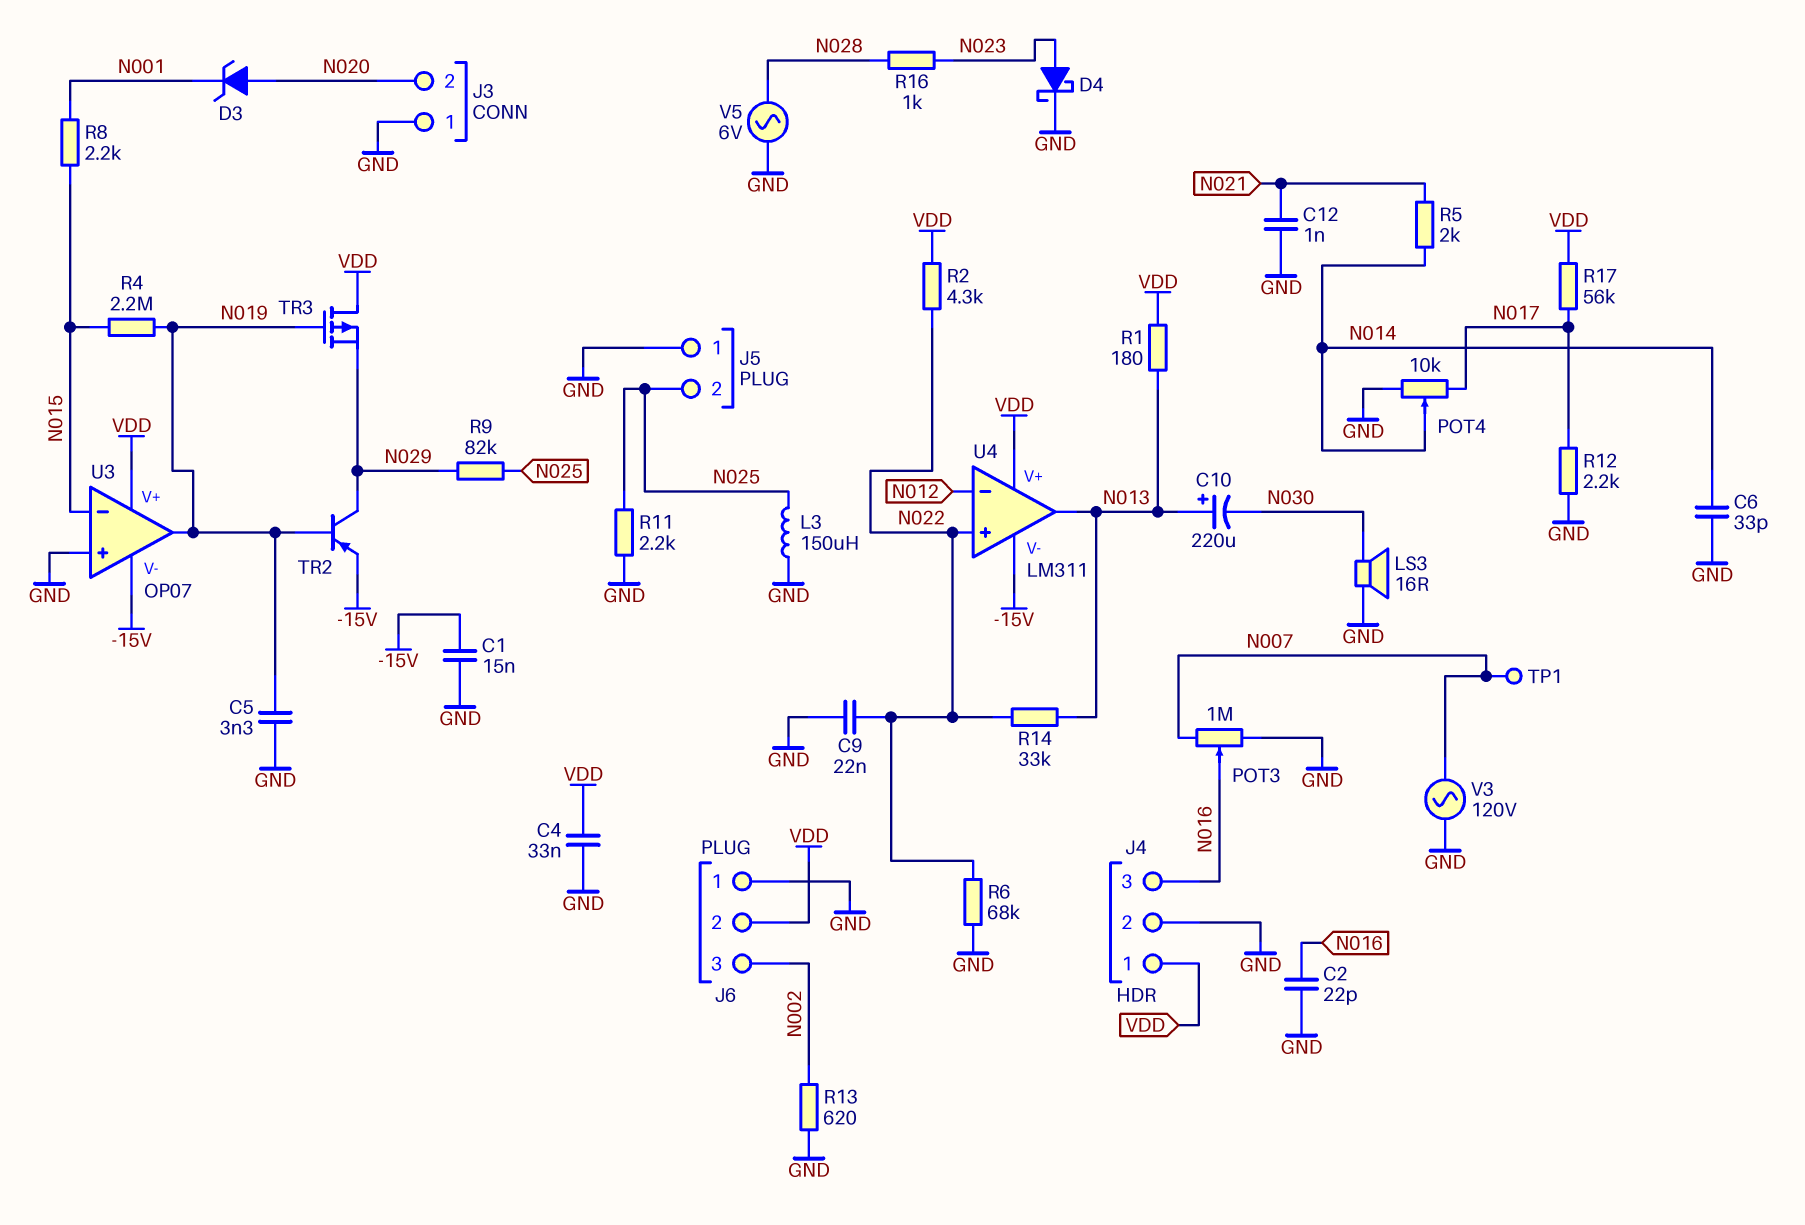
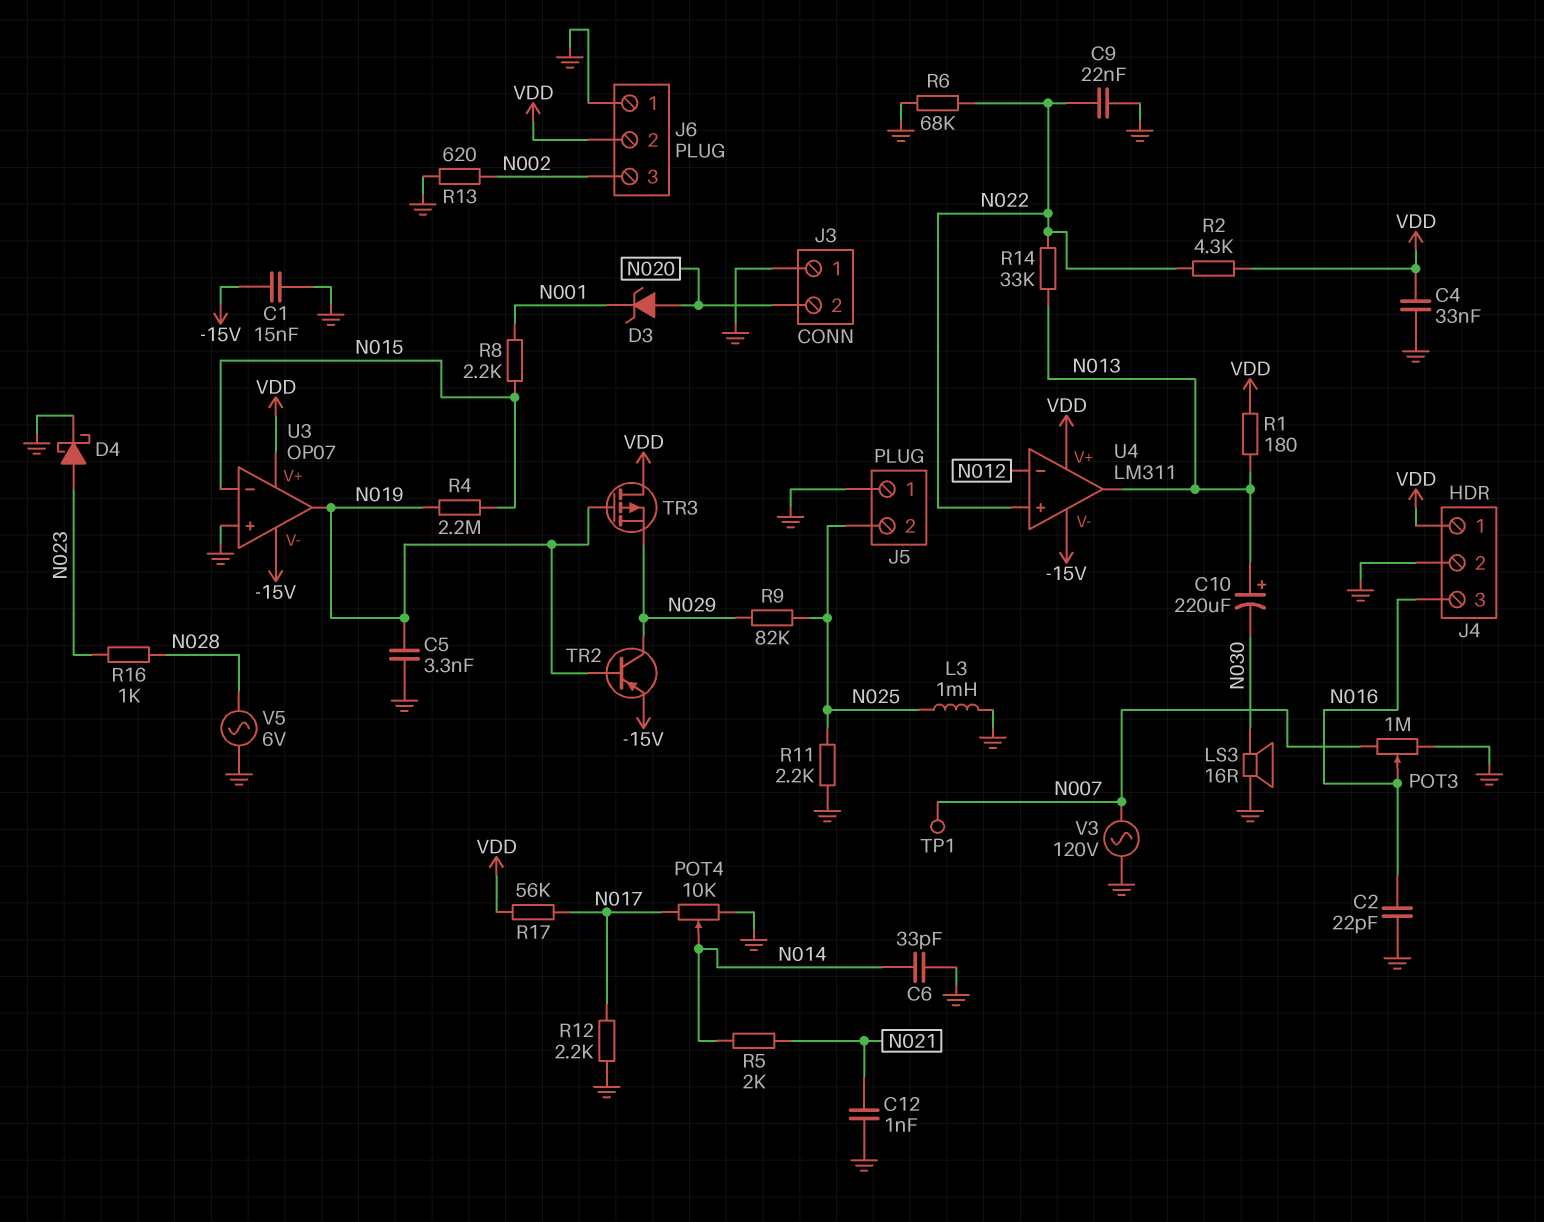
L3: 150uH (GND, N025) -> 1mH (GND, N025)

